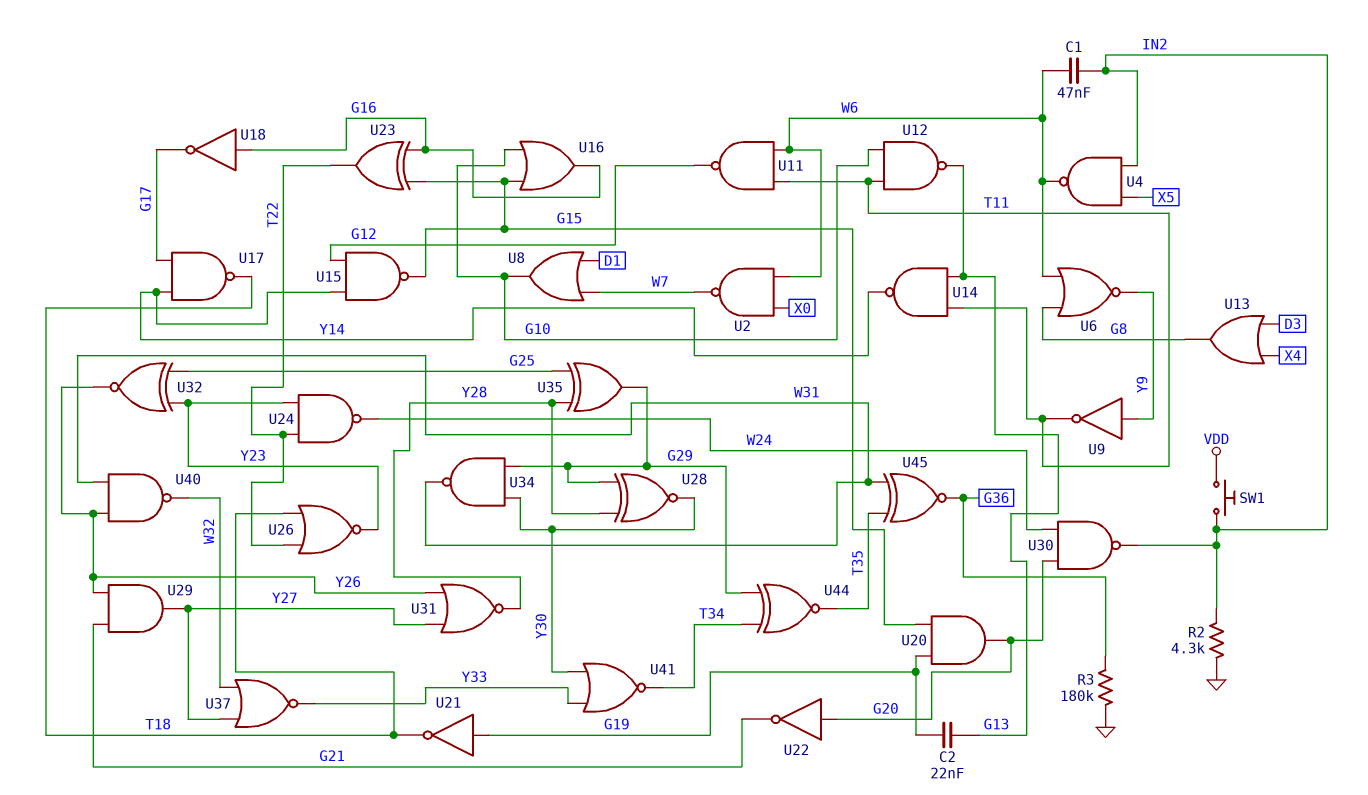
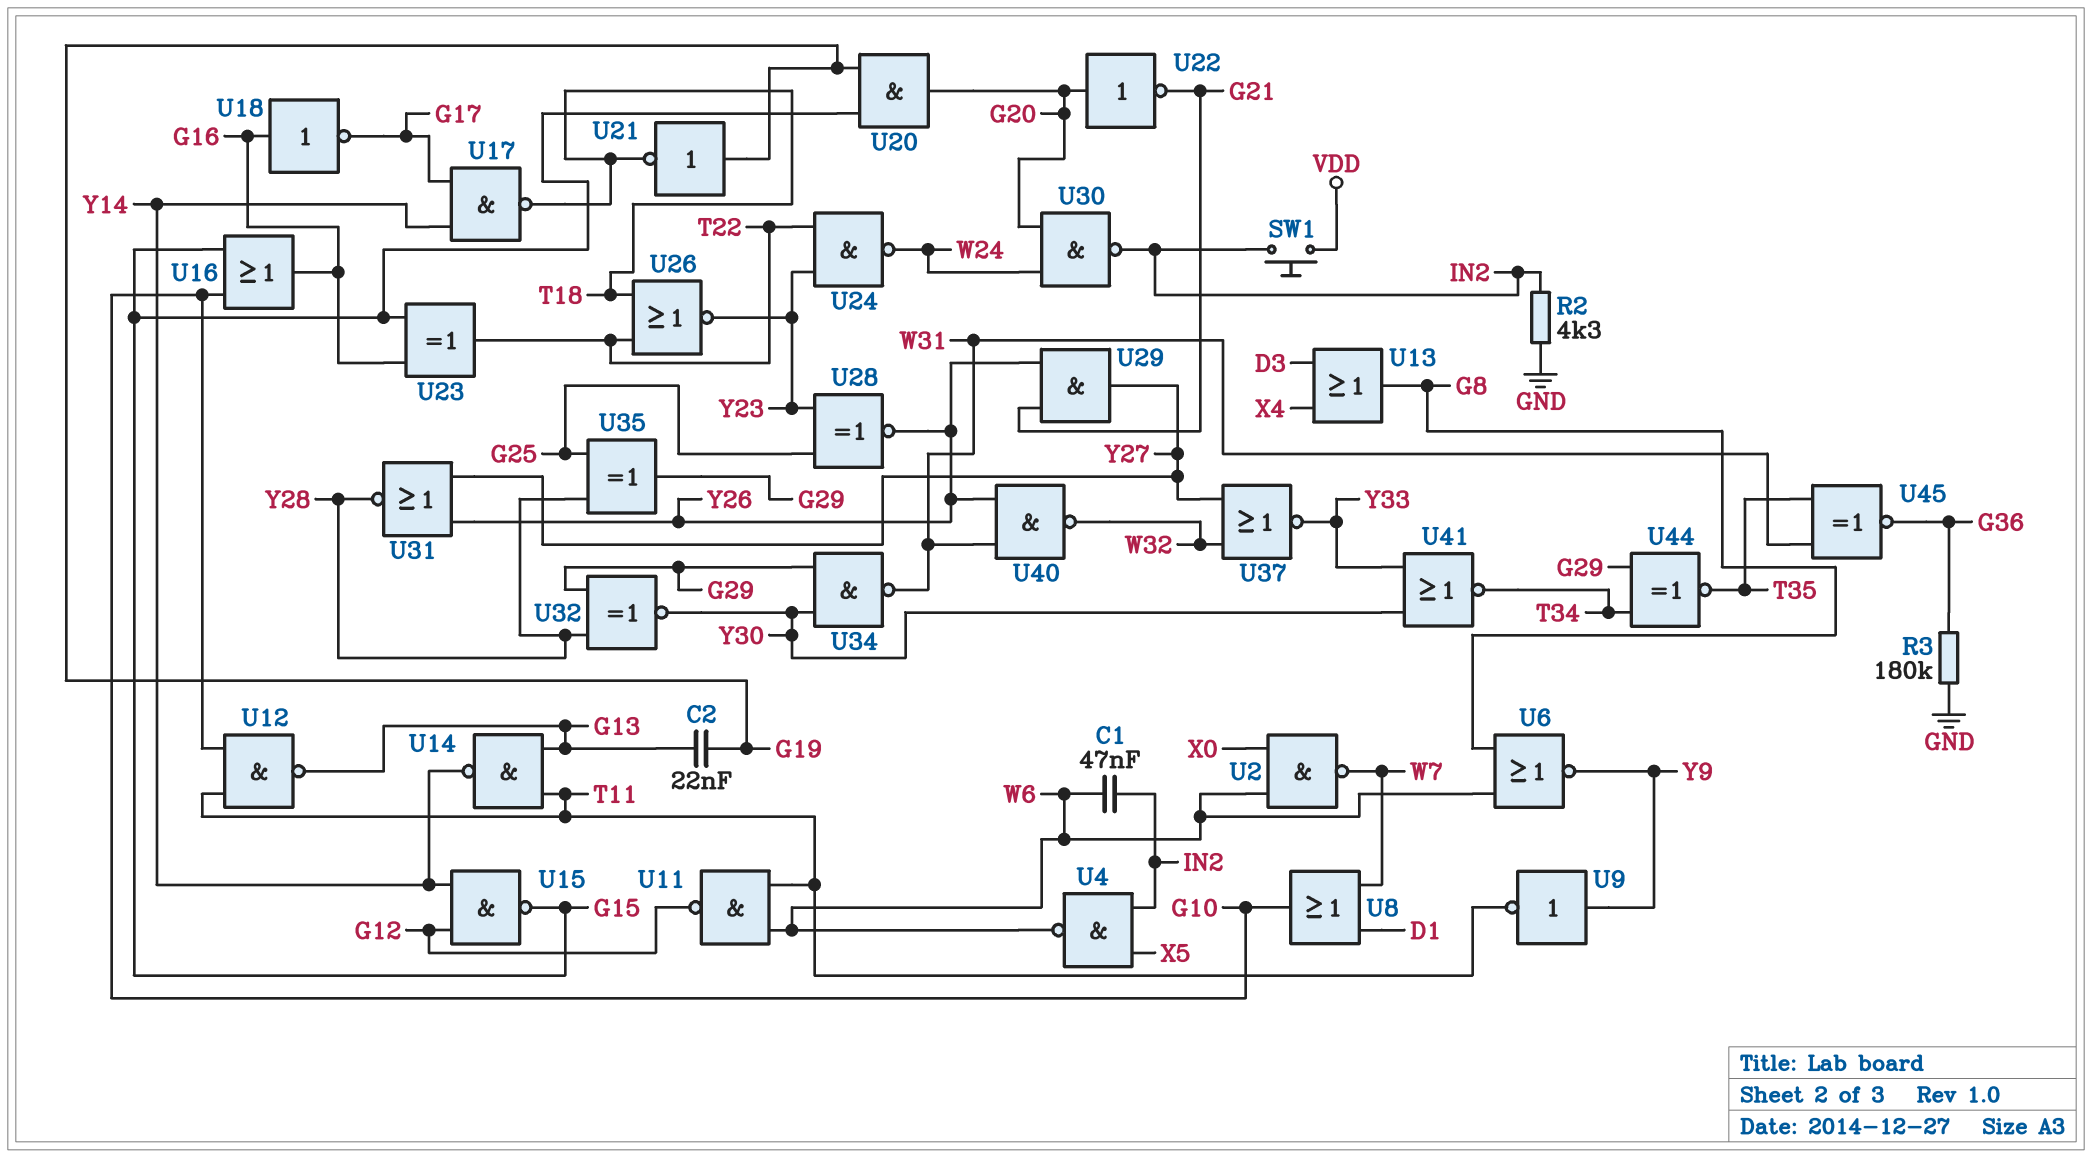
U28: XNOR (in G29, in Y28, out Y30) -> XNOR (in G25, in Y23, out Y26)
U32: XNOR (in G25, in Y23, out Y26) -> XNOR (in G29, in Y28, out Y30)

